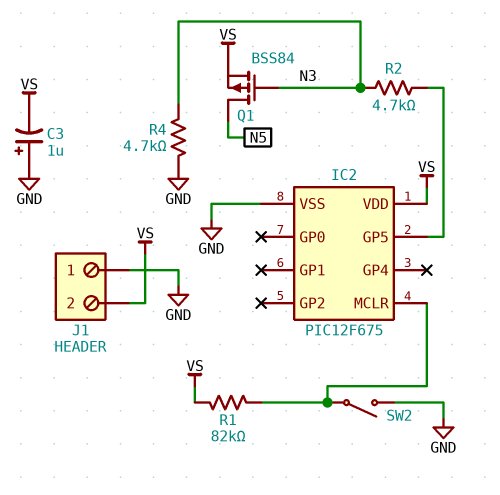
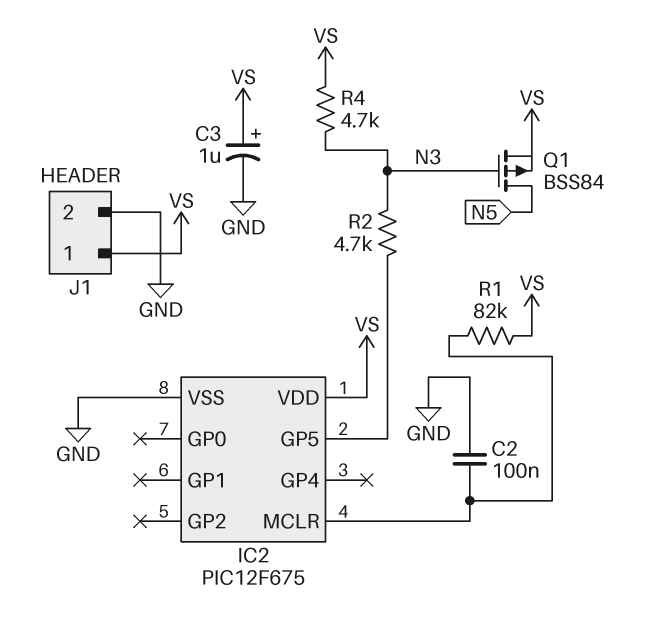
C2: none -> 100nF (GND, IC2/MCLR)
C3: 1uF (plus GND, minus VS) -> 1uF (plus VS, minus GND)
J1 pin 1: GND -> VS
J1 pin 2: VS -> GND
R4: 4.7k (GND, N3) -> 4.7k (N3, VS)
SW2: switch (GND, IC2/MCLR) -> none

